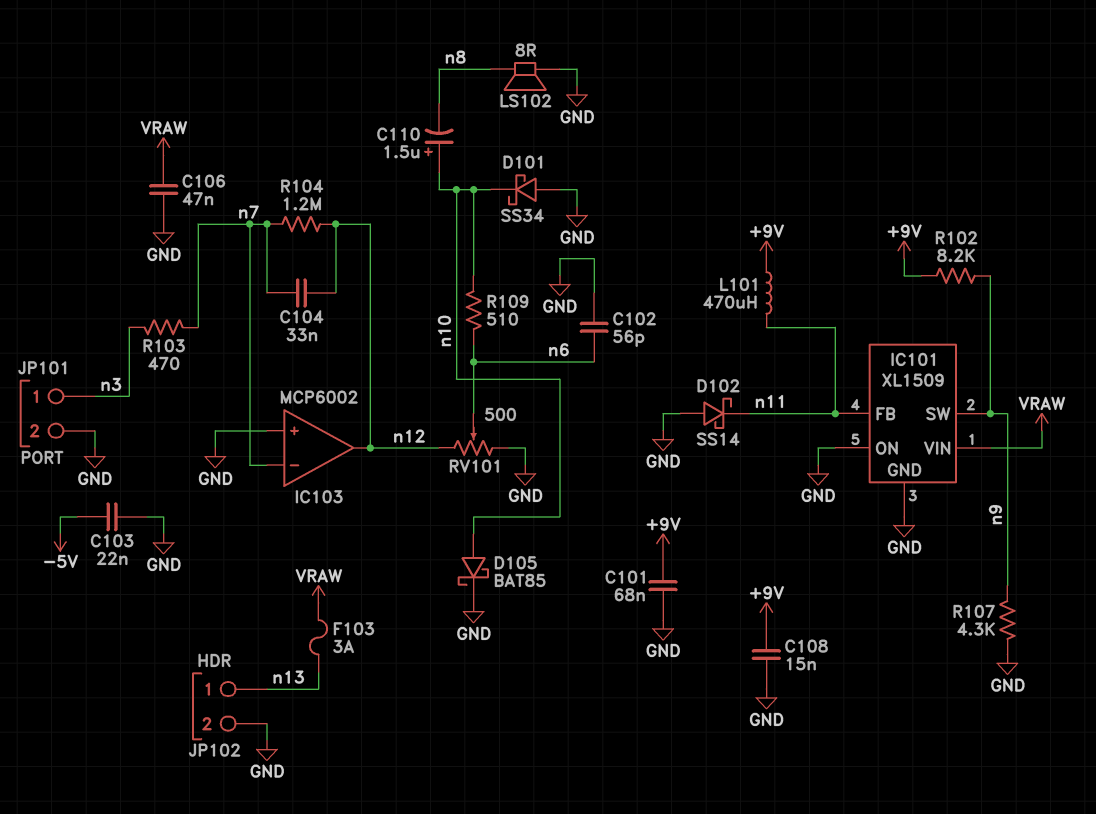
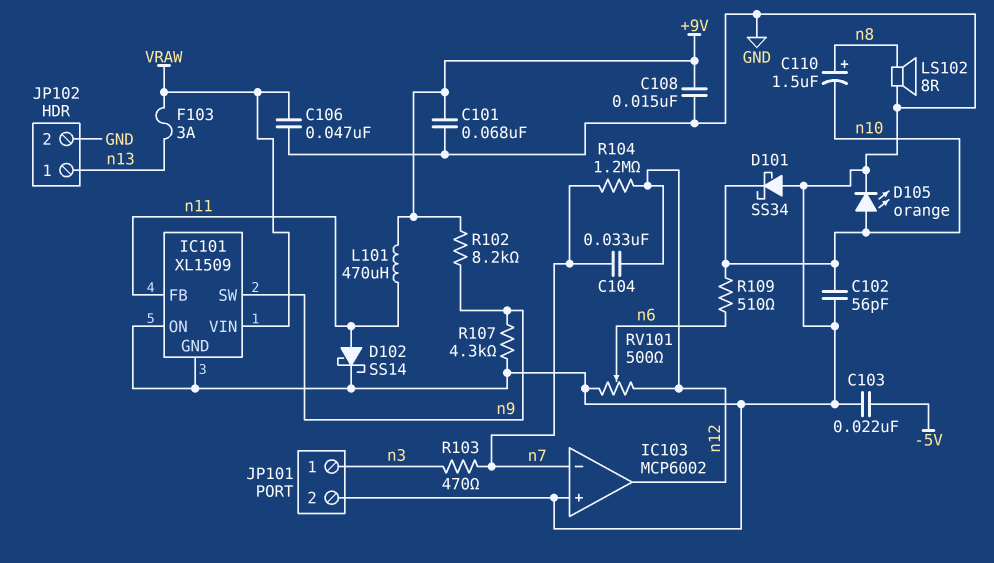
C102: 56pF (GND, n6) -> 56pF (GND, n10)
C110: 1.5uF (plus n10, minus n8) -> 1.5uF (plus n8, minus n10)
D102: schottky SS14 (A GND, K n11) -> schottky SS14 (A n11, K GND)
D105: schottky BAT85 (A n10, K GND) -> LED orange (A n10, K GND)

